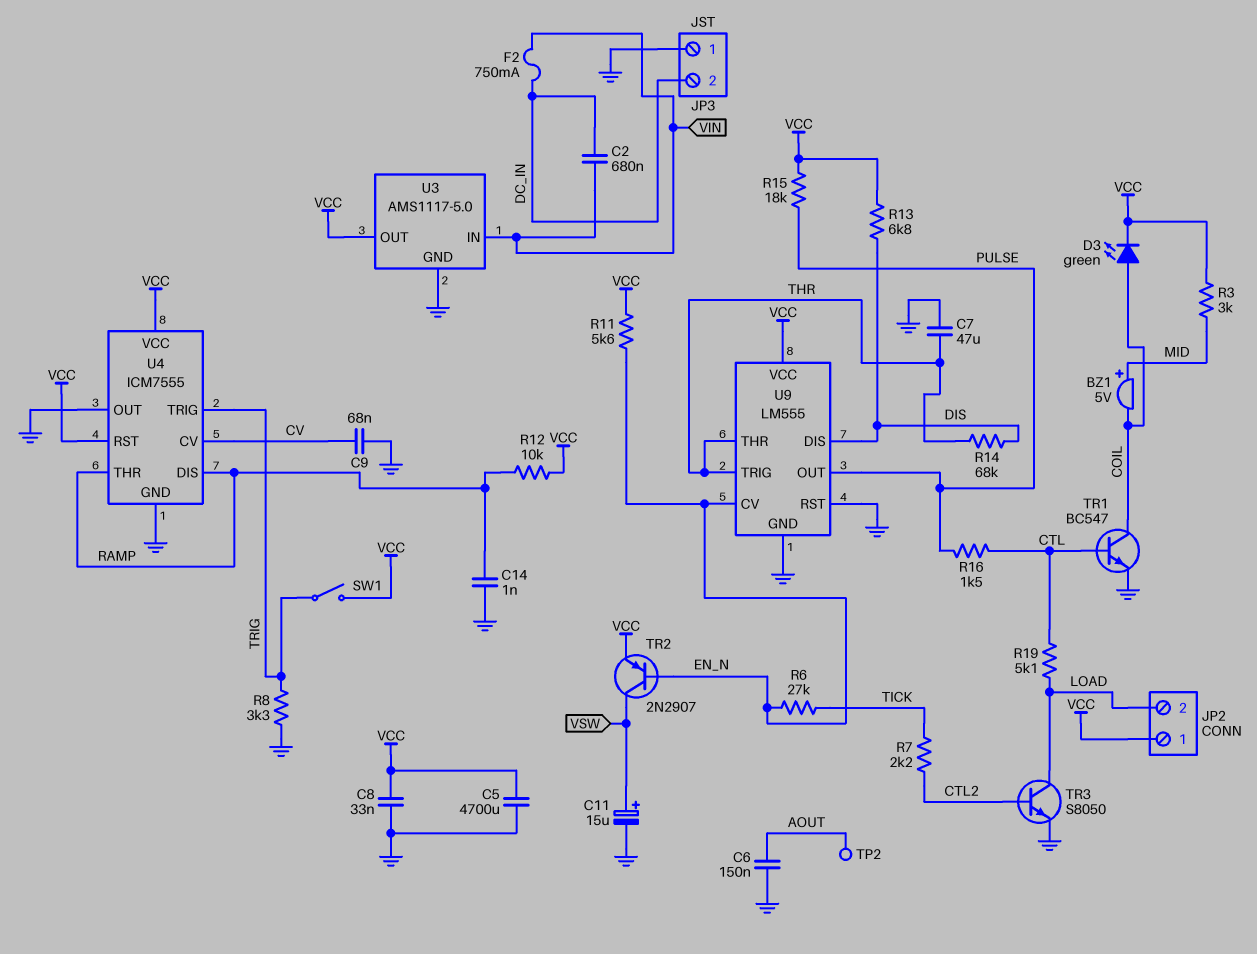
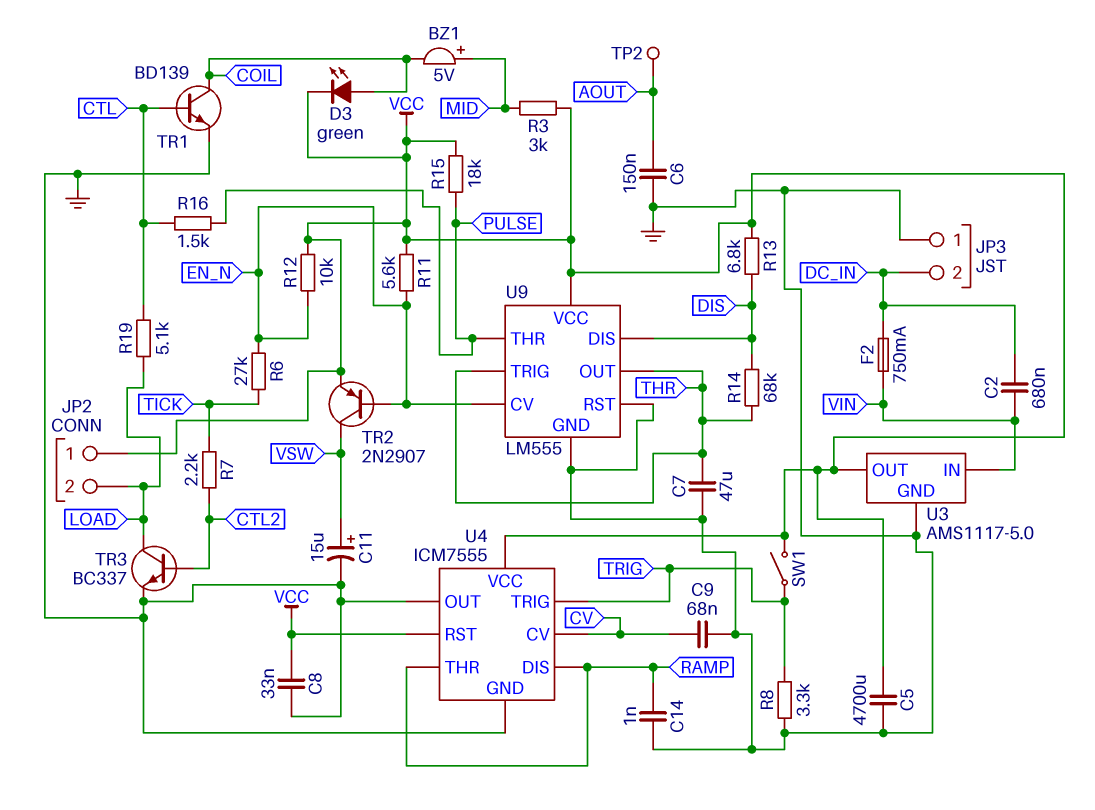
R12: 10k (RAMP, VCC) -> 10k (EN_N, VCC)
TR1: NPN BC547 (B CTL, C COIL, E GND) -> NPN BD139 (B CTL, C COIL, E GND)
TR3: NPN S8050 (B CTL2, C LOAD, E GND) -> NPN BC337 (B CTL2, C LOAD, E GND)
U9 pin OUT: PULSE -> THR
U9 pin THR: THR -> PULSE

